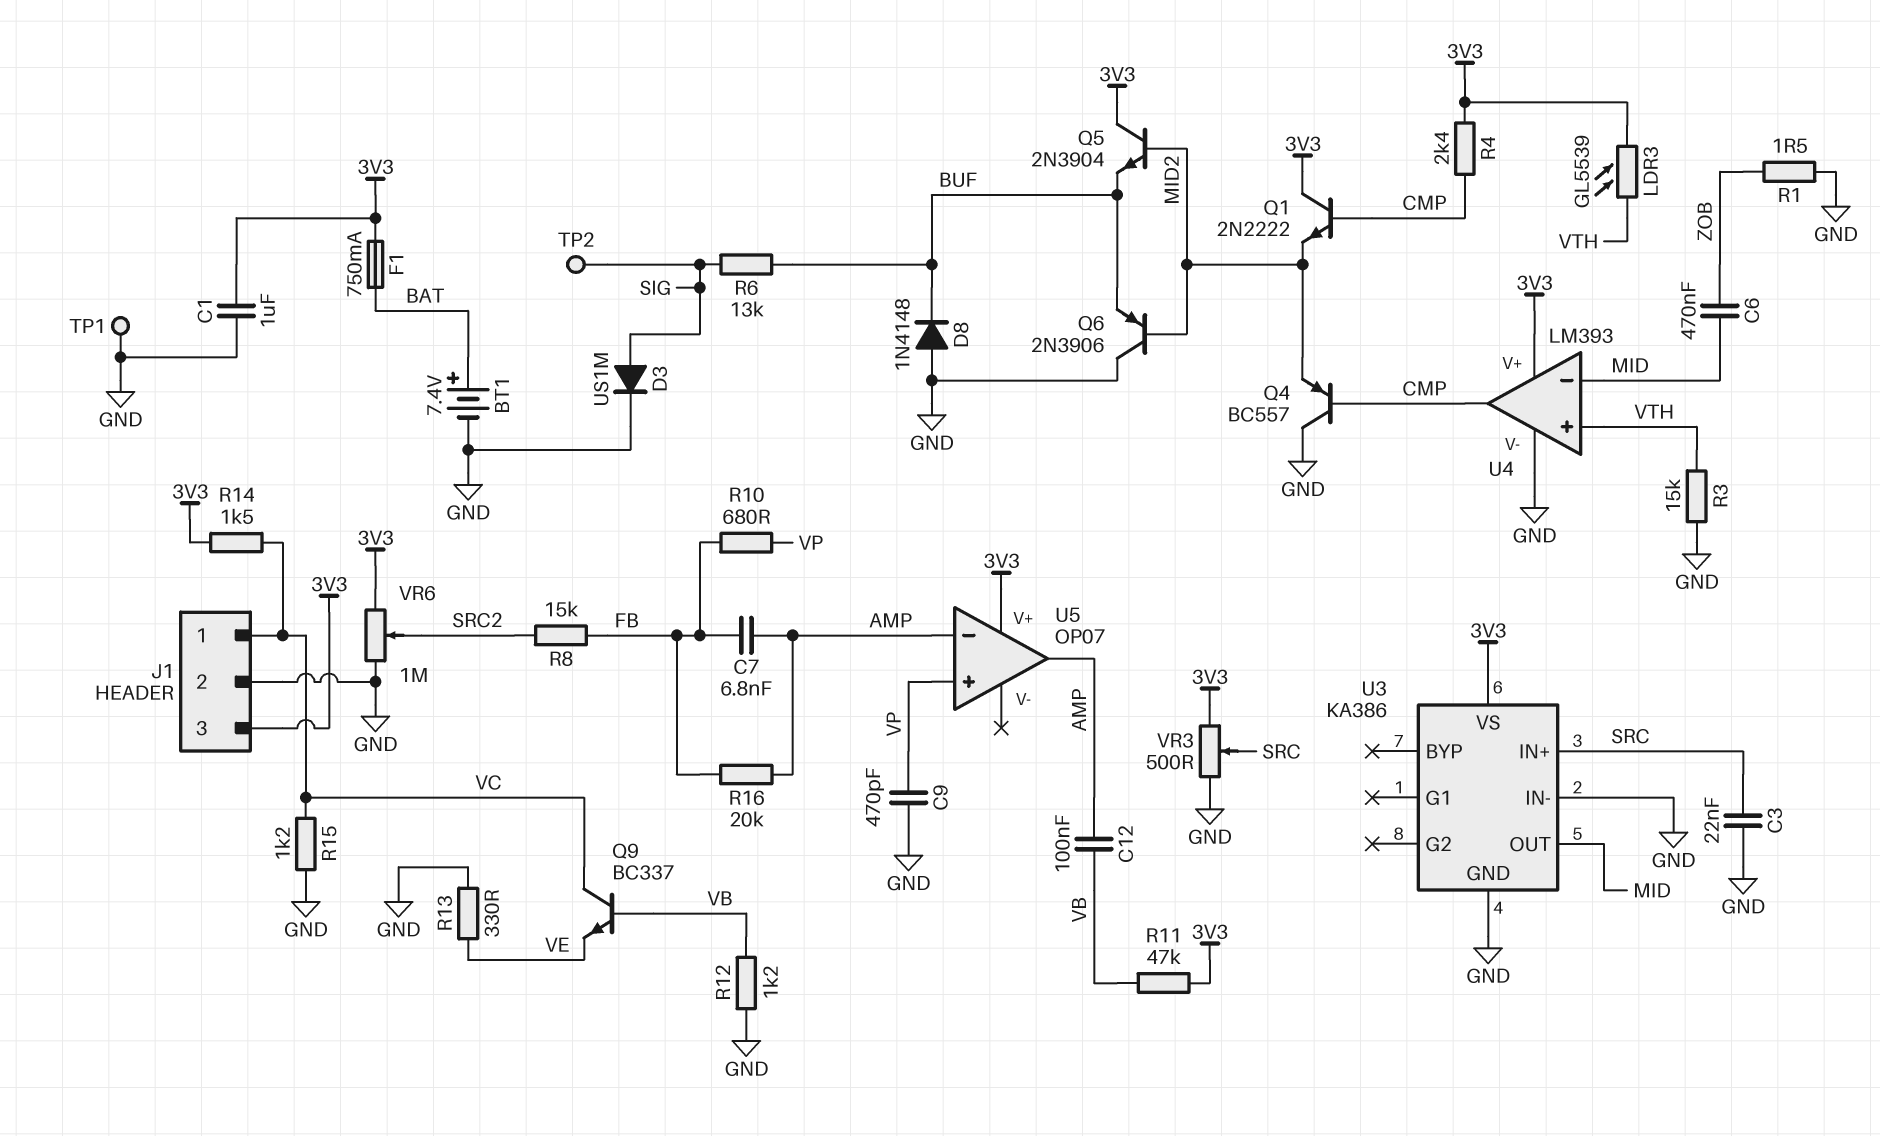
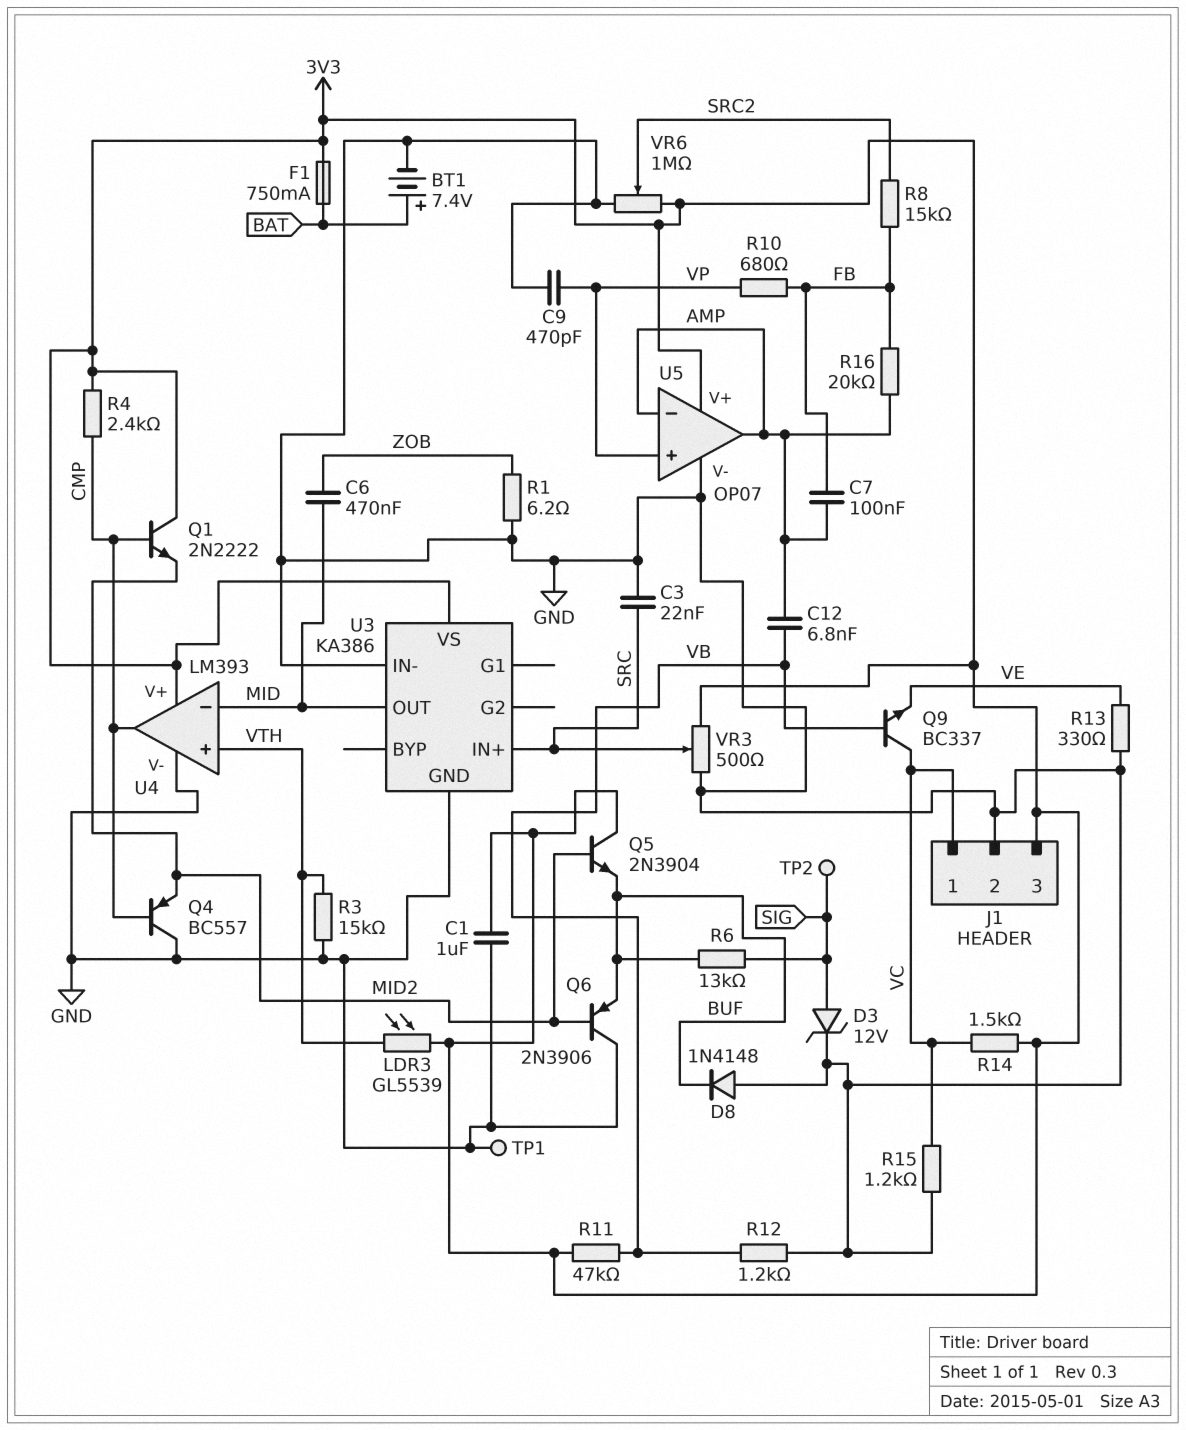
C7: 6.8nF (AMP, FB) -> 100nF (AMP, FB)
C12: 100nF (AMP, VB) -> 6.8nF (AMP, VB)
D3: diode US1M (A SIG, K GND) -> zener 12V (A SIG, K GND)
R1: 1.5 (GND, ZOB) -> 6.2 (GND, ZOB)
U5 pin V-: none -> GND

